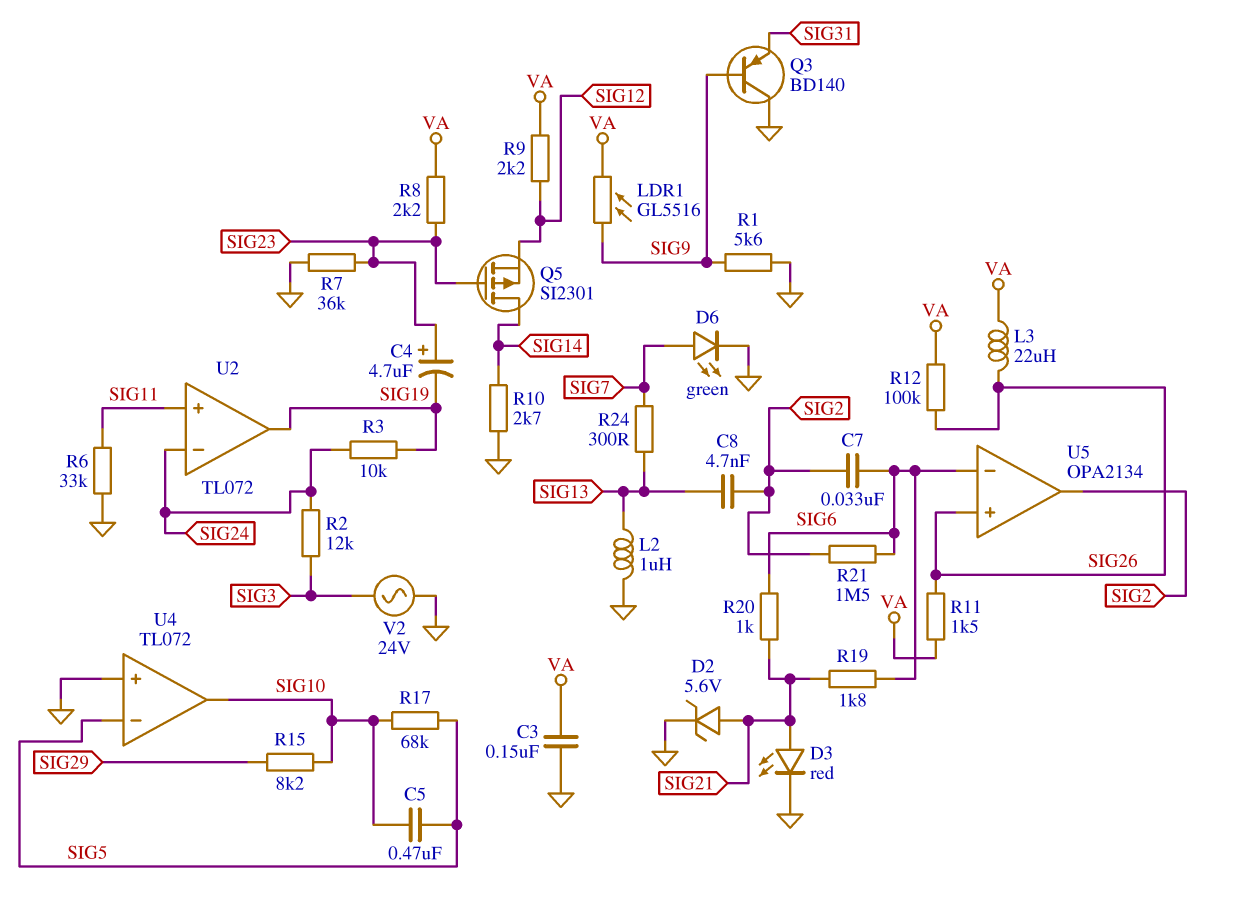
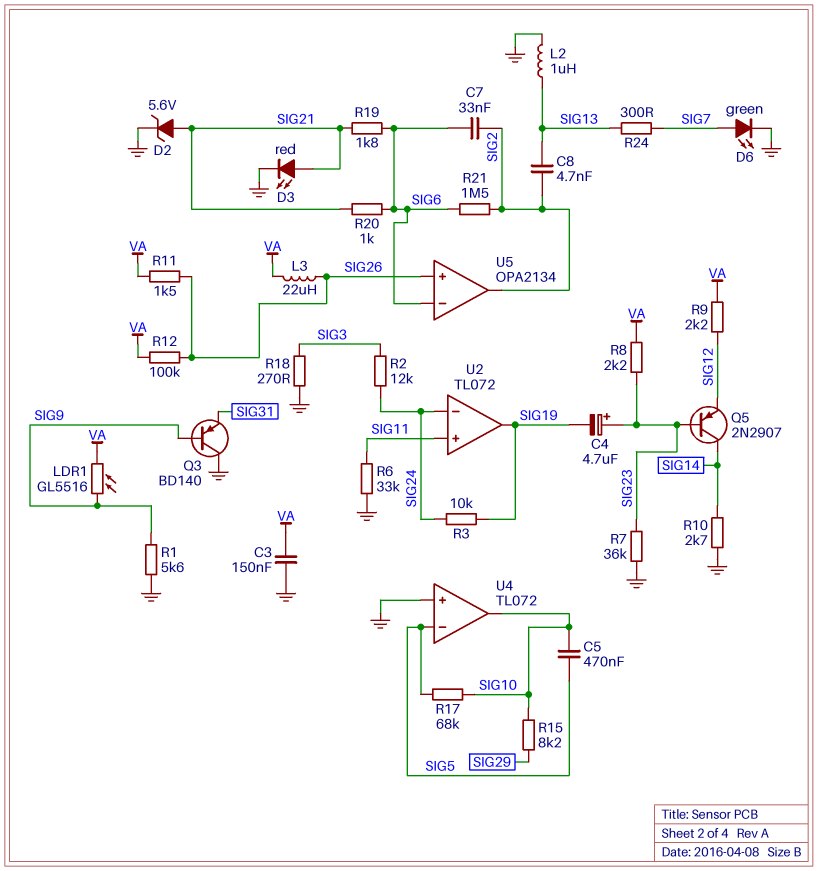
Q5: PMOS SI2301 (G SIG23, D SIG14, S SIG12) -> PNP 2N2907 (B SIG23, C SIG14, E SIG12)
R18: none -> 270 (GND, SIG3)
V2: AC 24V (GND, SIG3) -> none

